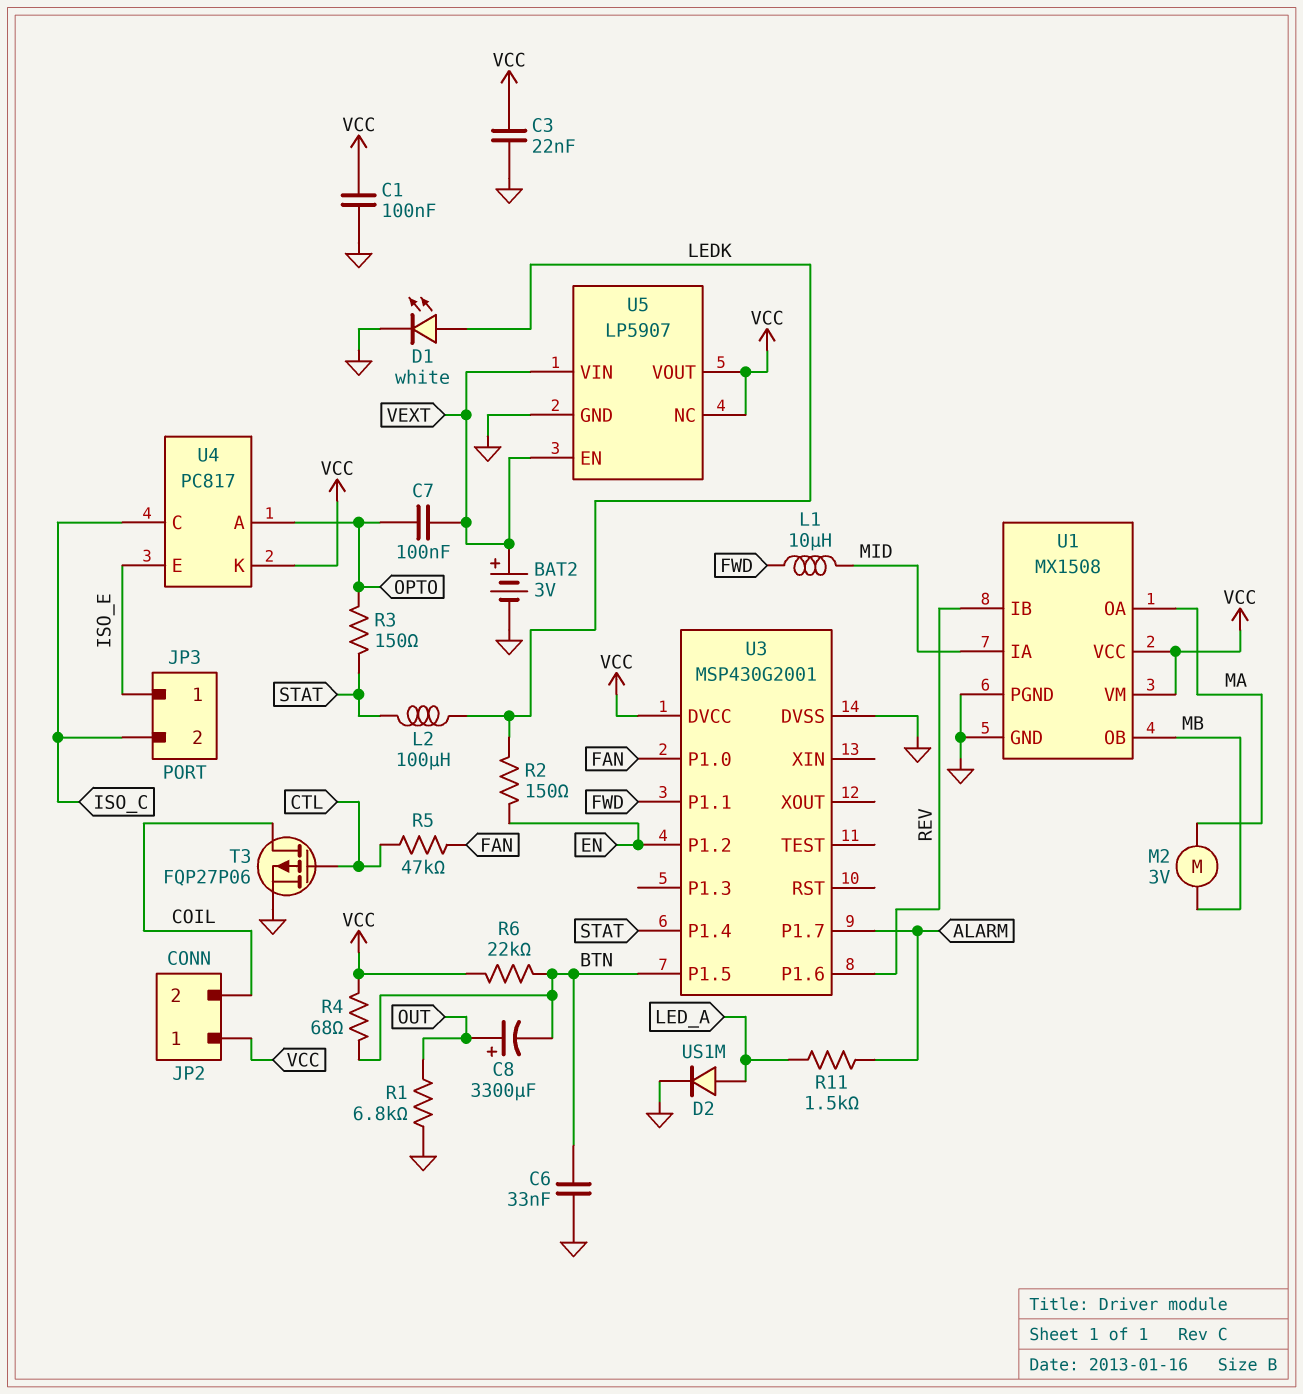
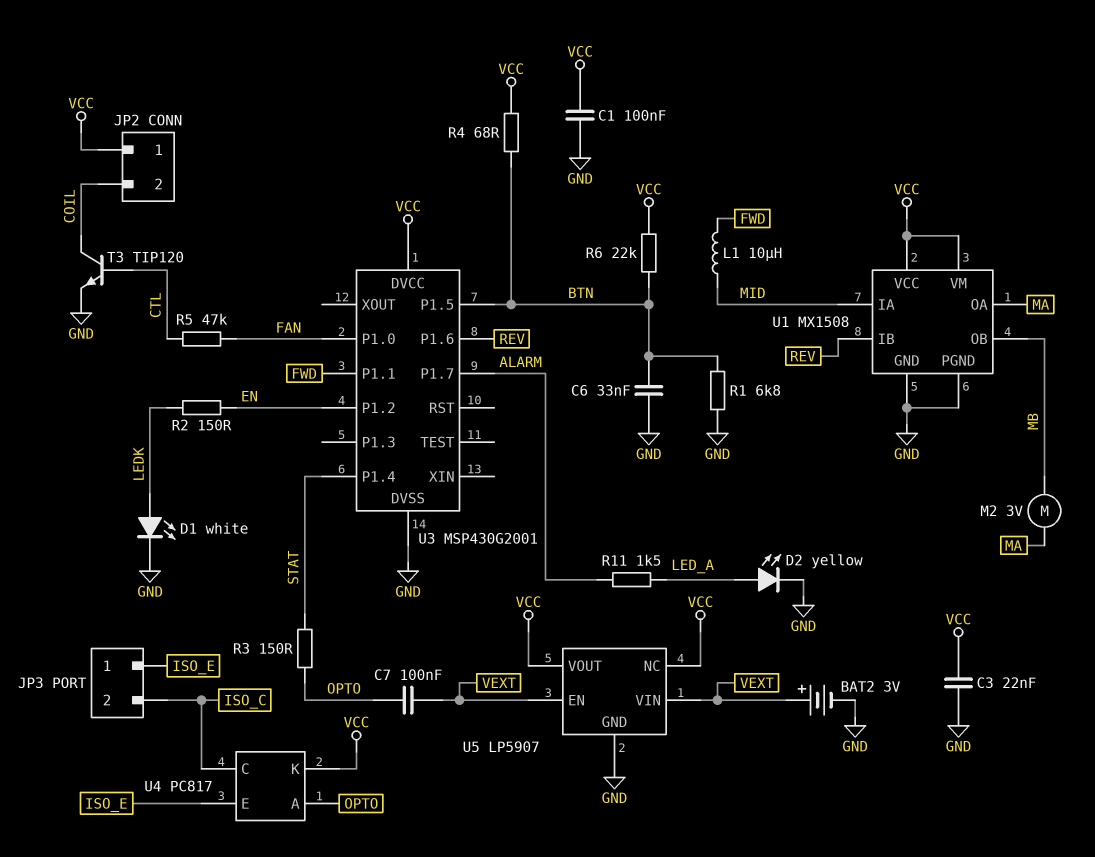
C8: 3300uF (plus OUT, minus BTN) -> none
D2: diode US1M (A LED_A, K GND) -> LED yellow (A LED_A, K GND)
L2: 100uH (LEDK, STAT) -> none
R1: 6.8k (GND, OUT) -> 6.8k (BTN, GND)
T3: PMOS FQP27P06 (G CTL, D COIL, S GND) -> NPN TIP120 (B CTL, C COIL, E GND)

